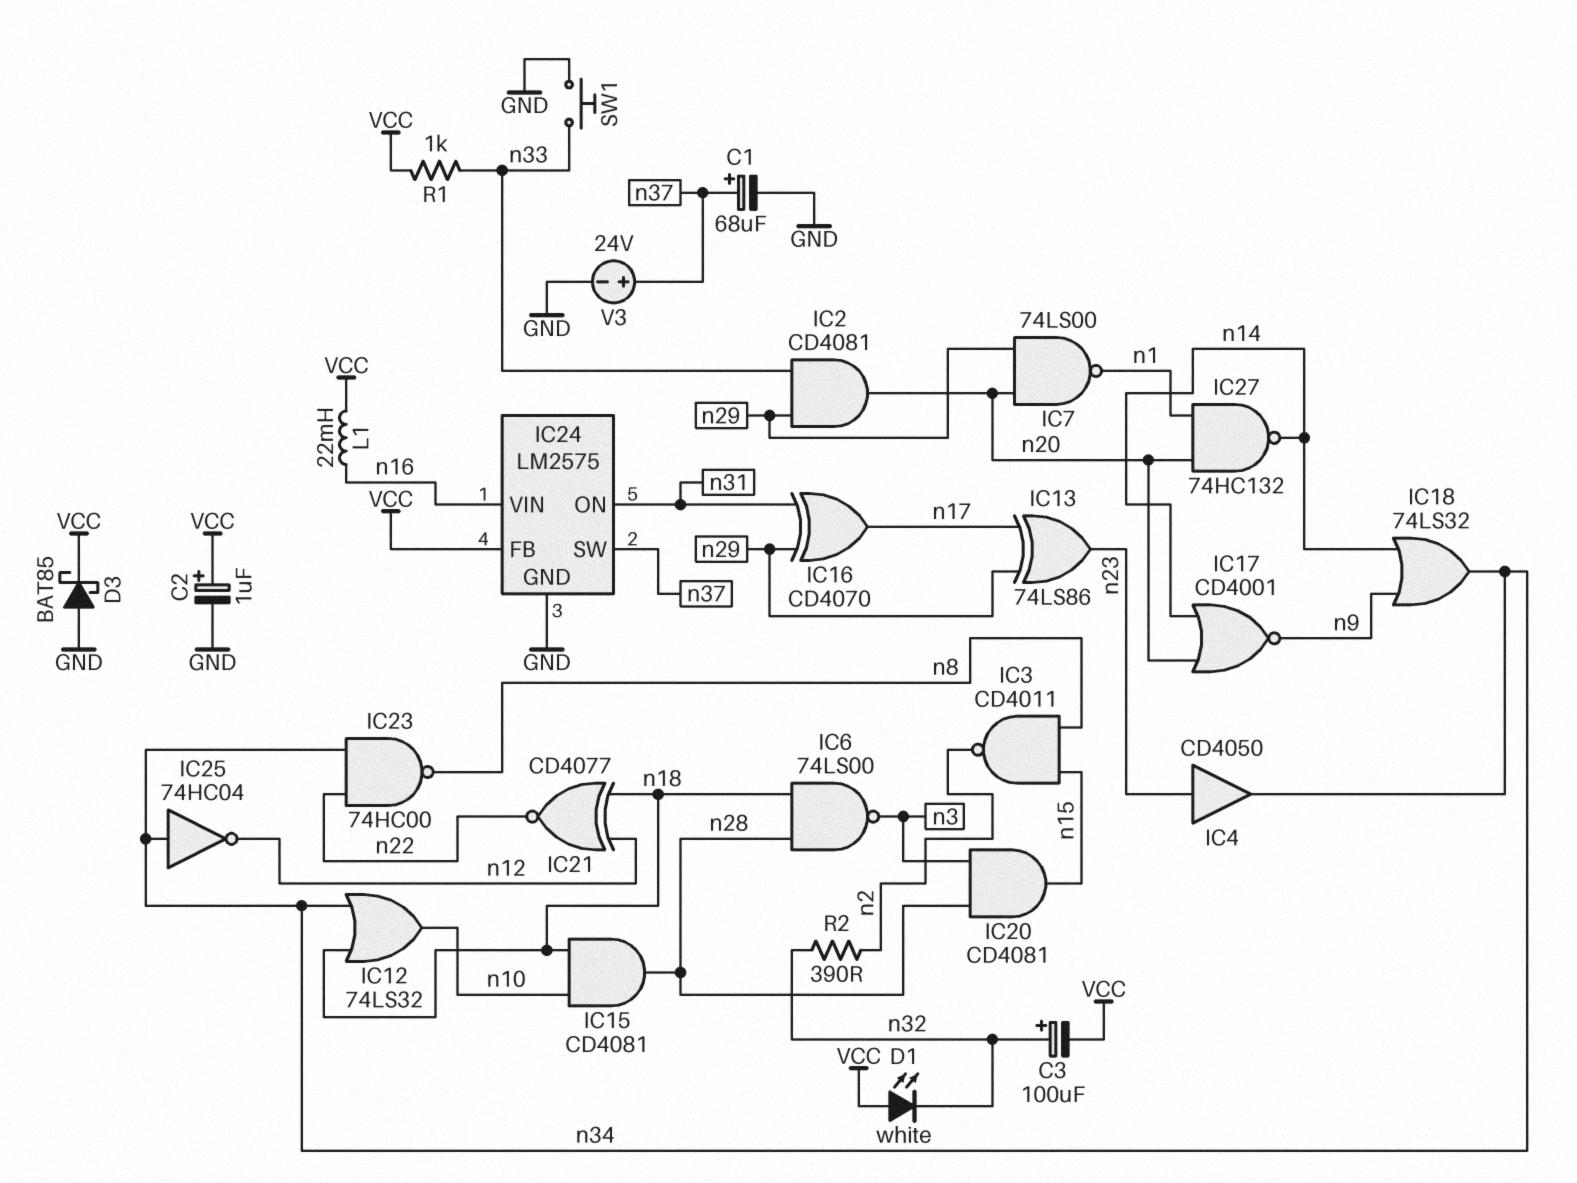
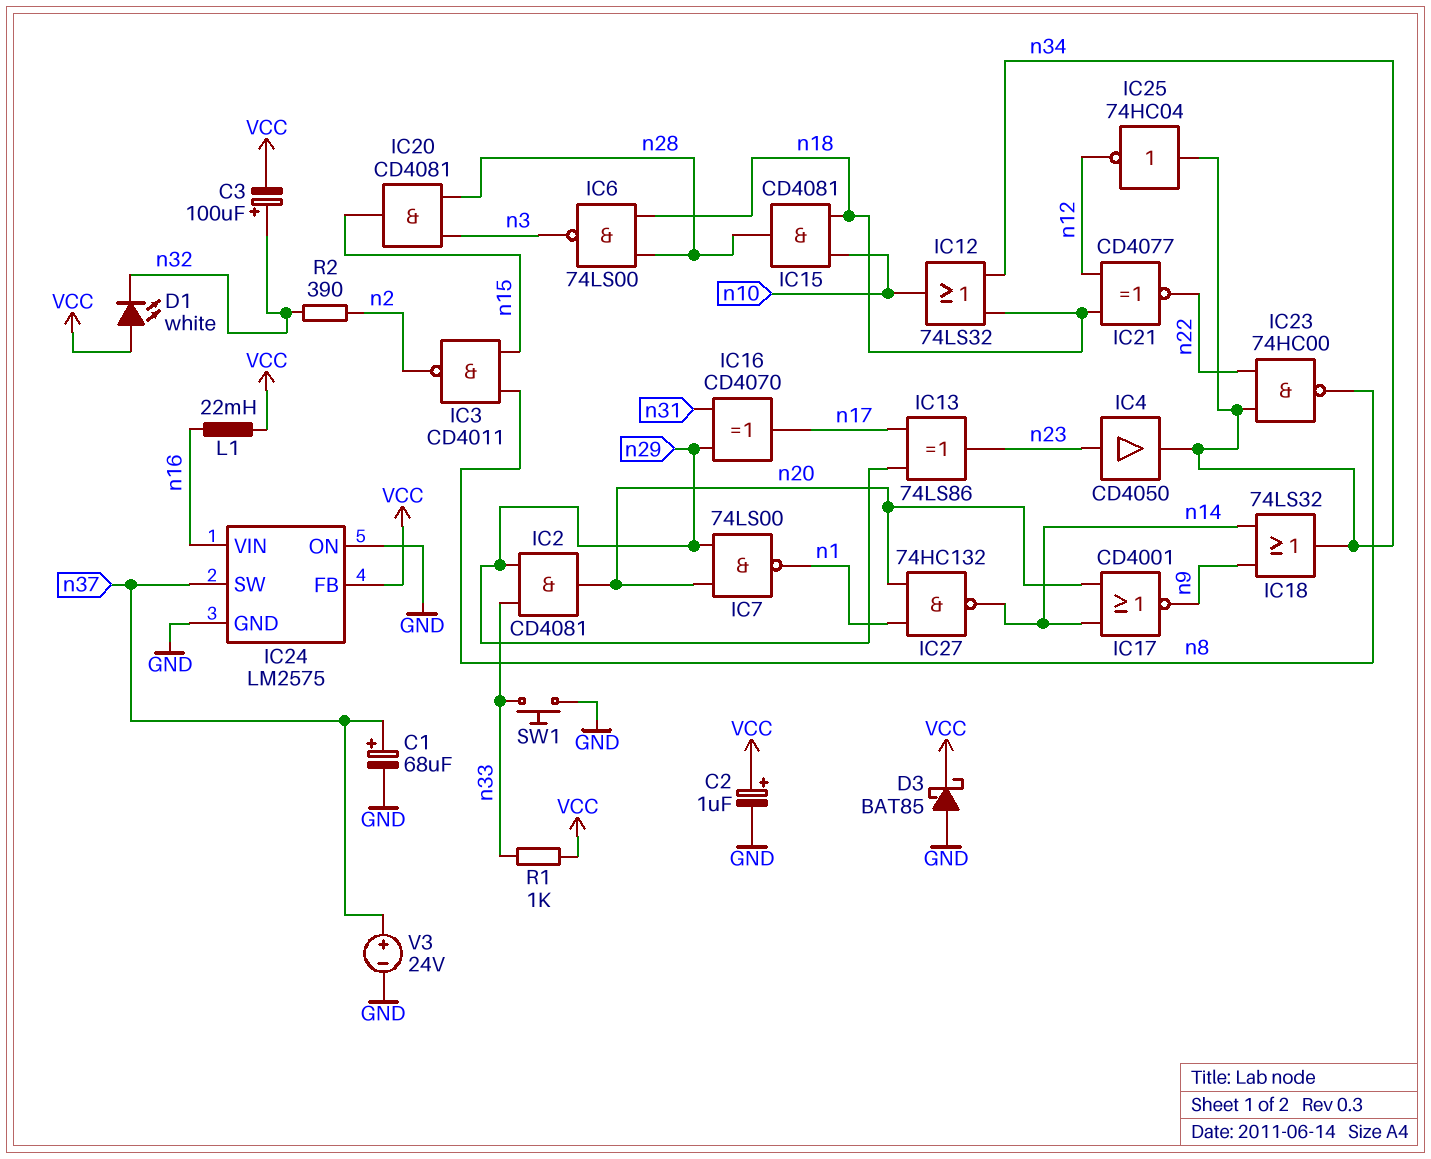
IC24 pin ON: n31 -> GND

